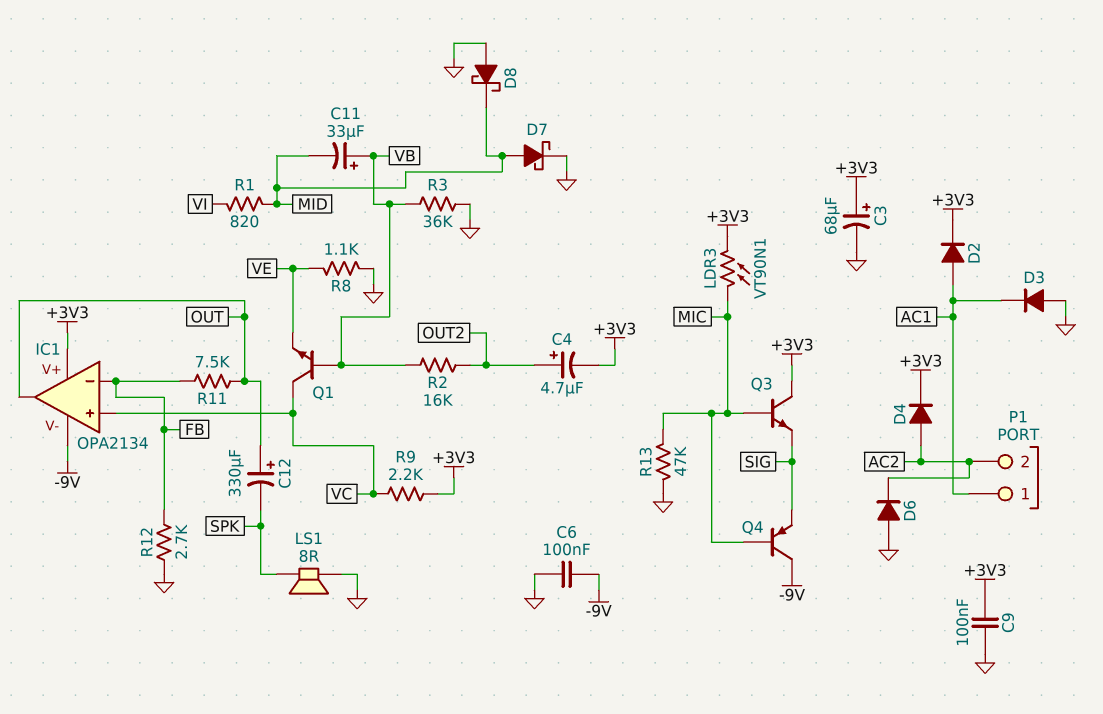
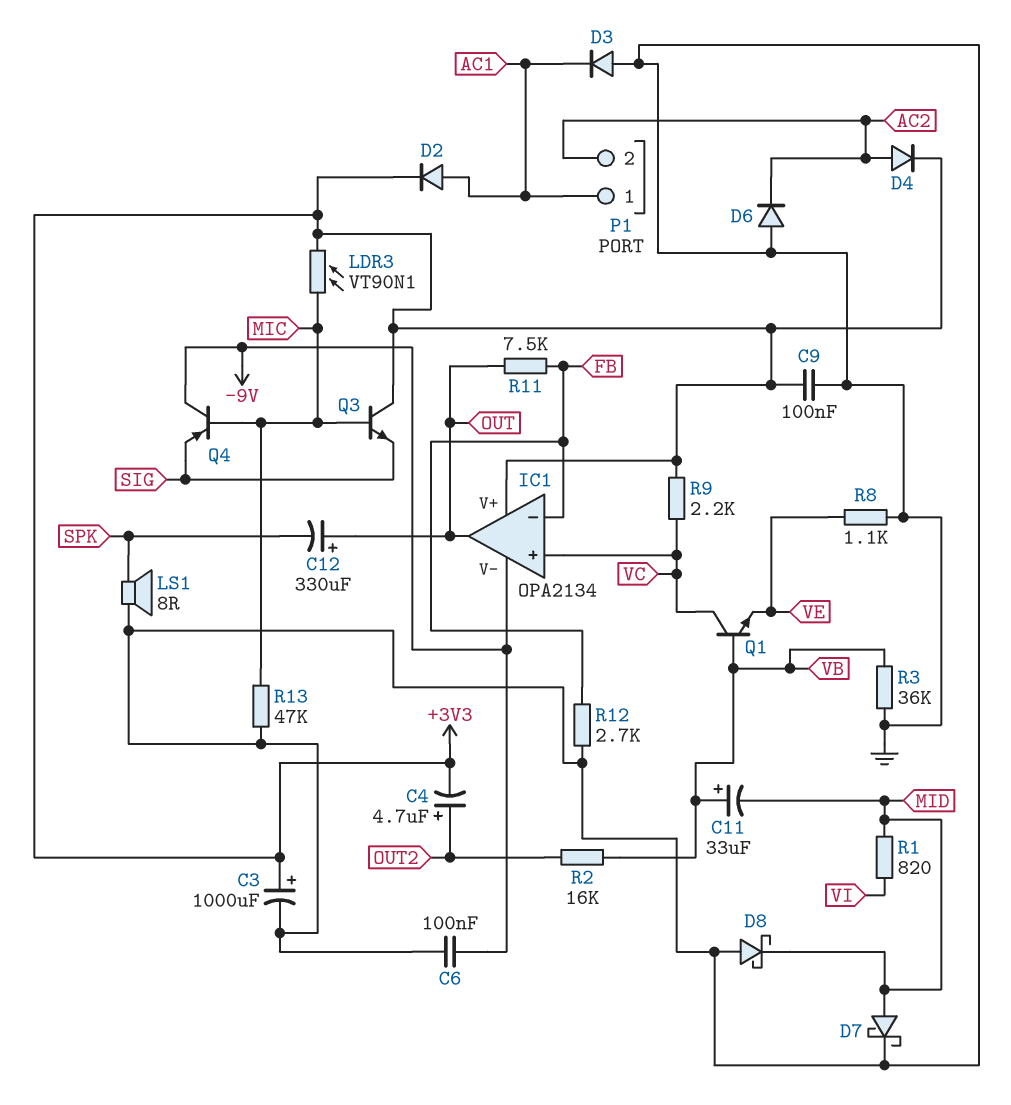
C3: 68uF (plus +3V3, minus GND) -> 1000uF (plus +3V3, minus GND)

